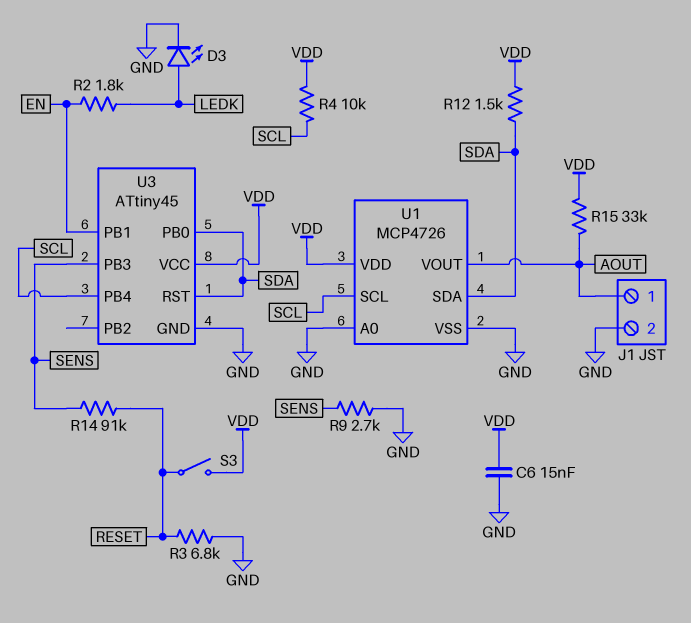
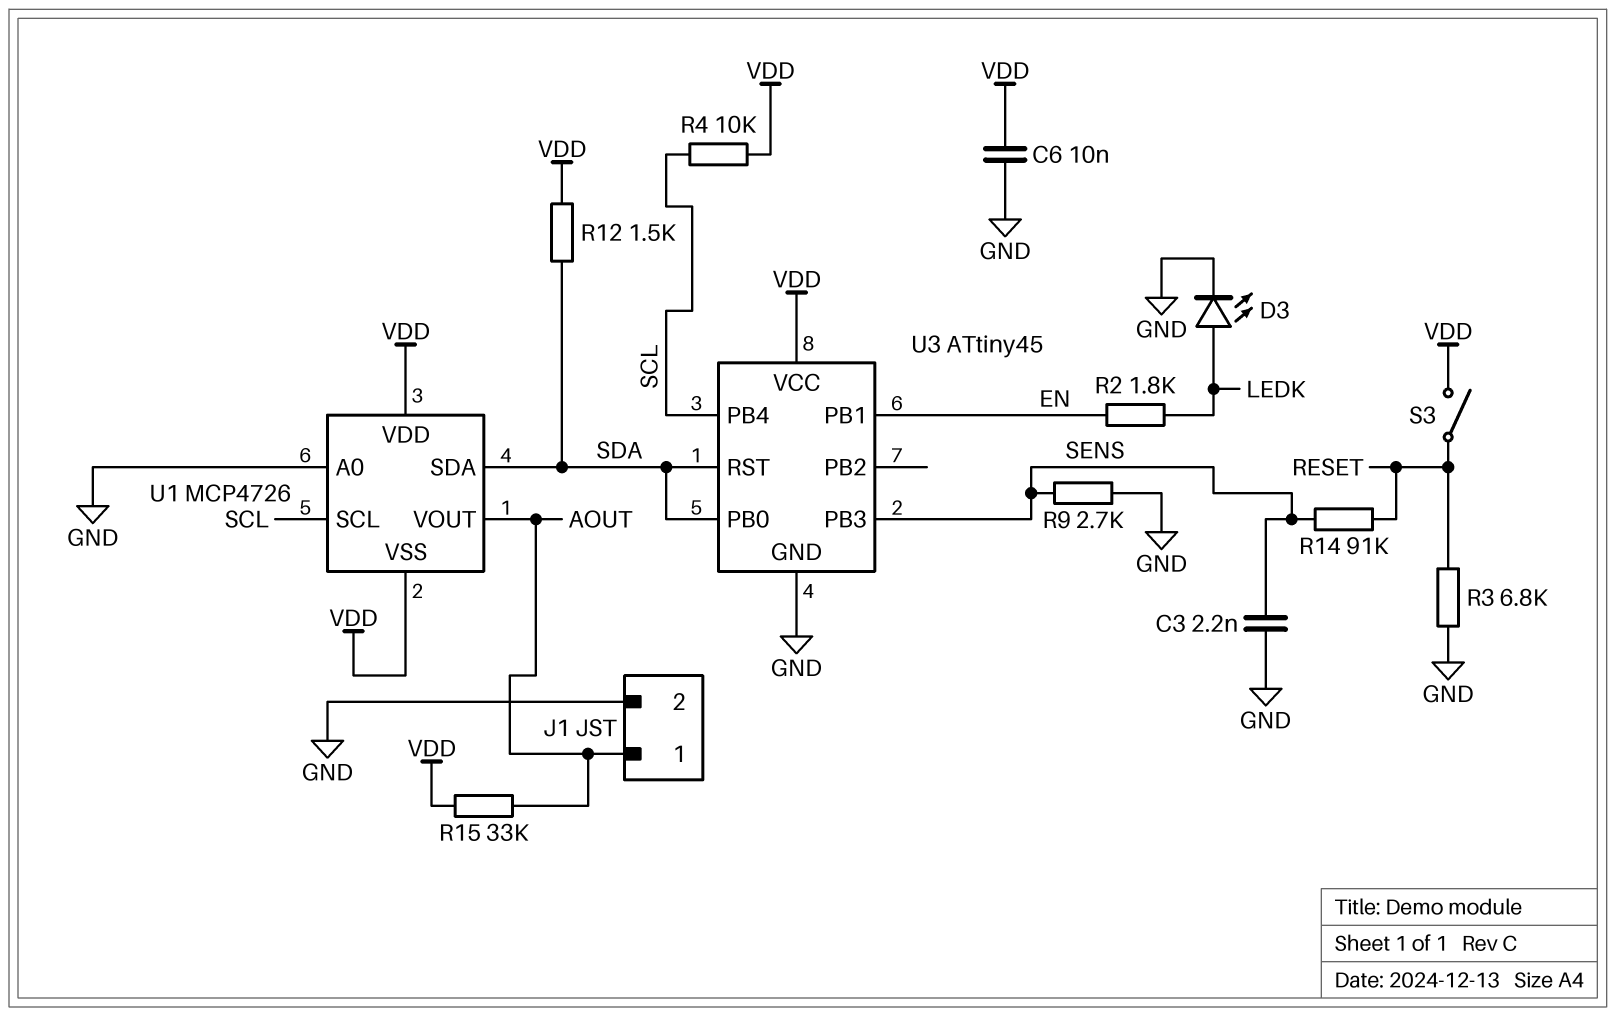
C3: none -> 2.2nF (GND, SENS)
C6: 15nF (GND, VDD) -> 10nF (GND, VDD)
U1 pin VSS: GND -> VDD

